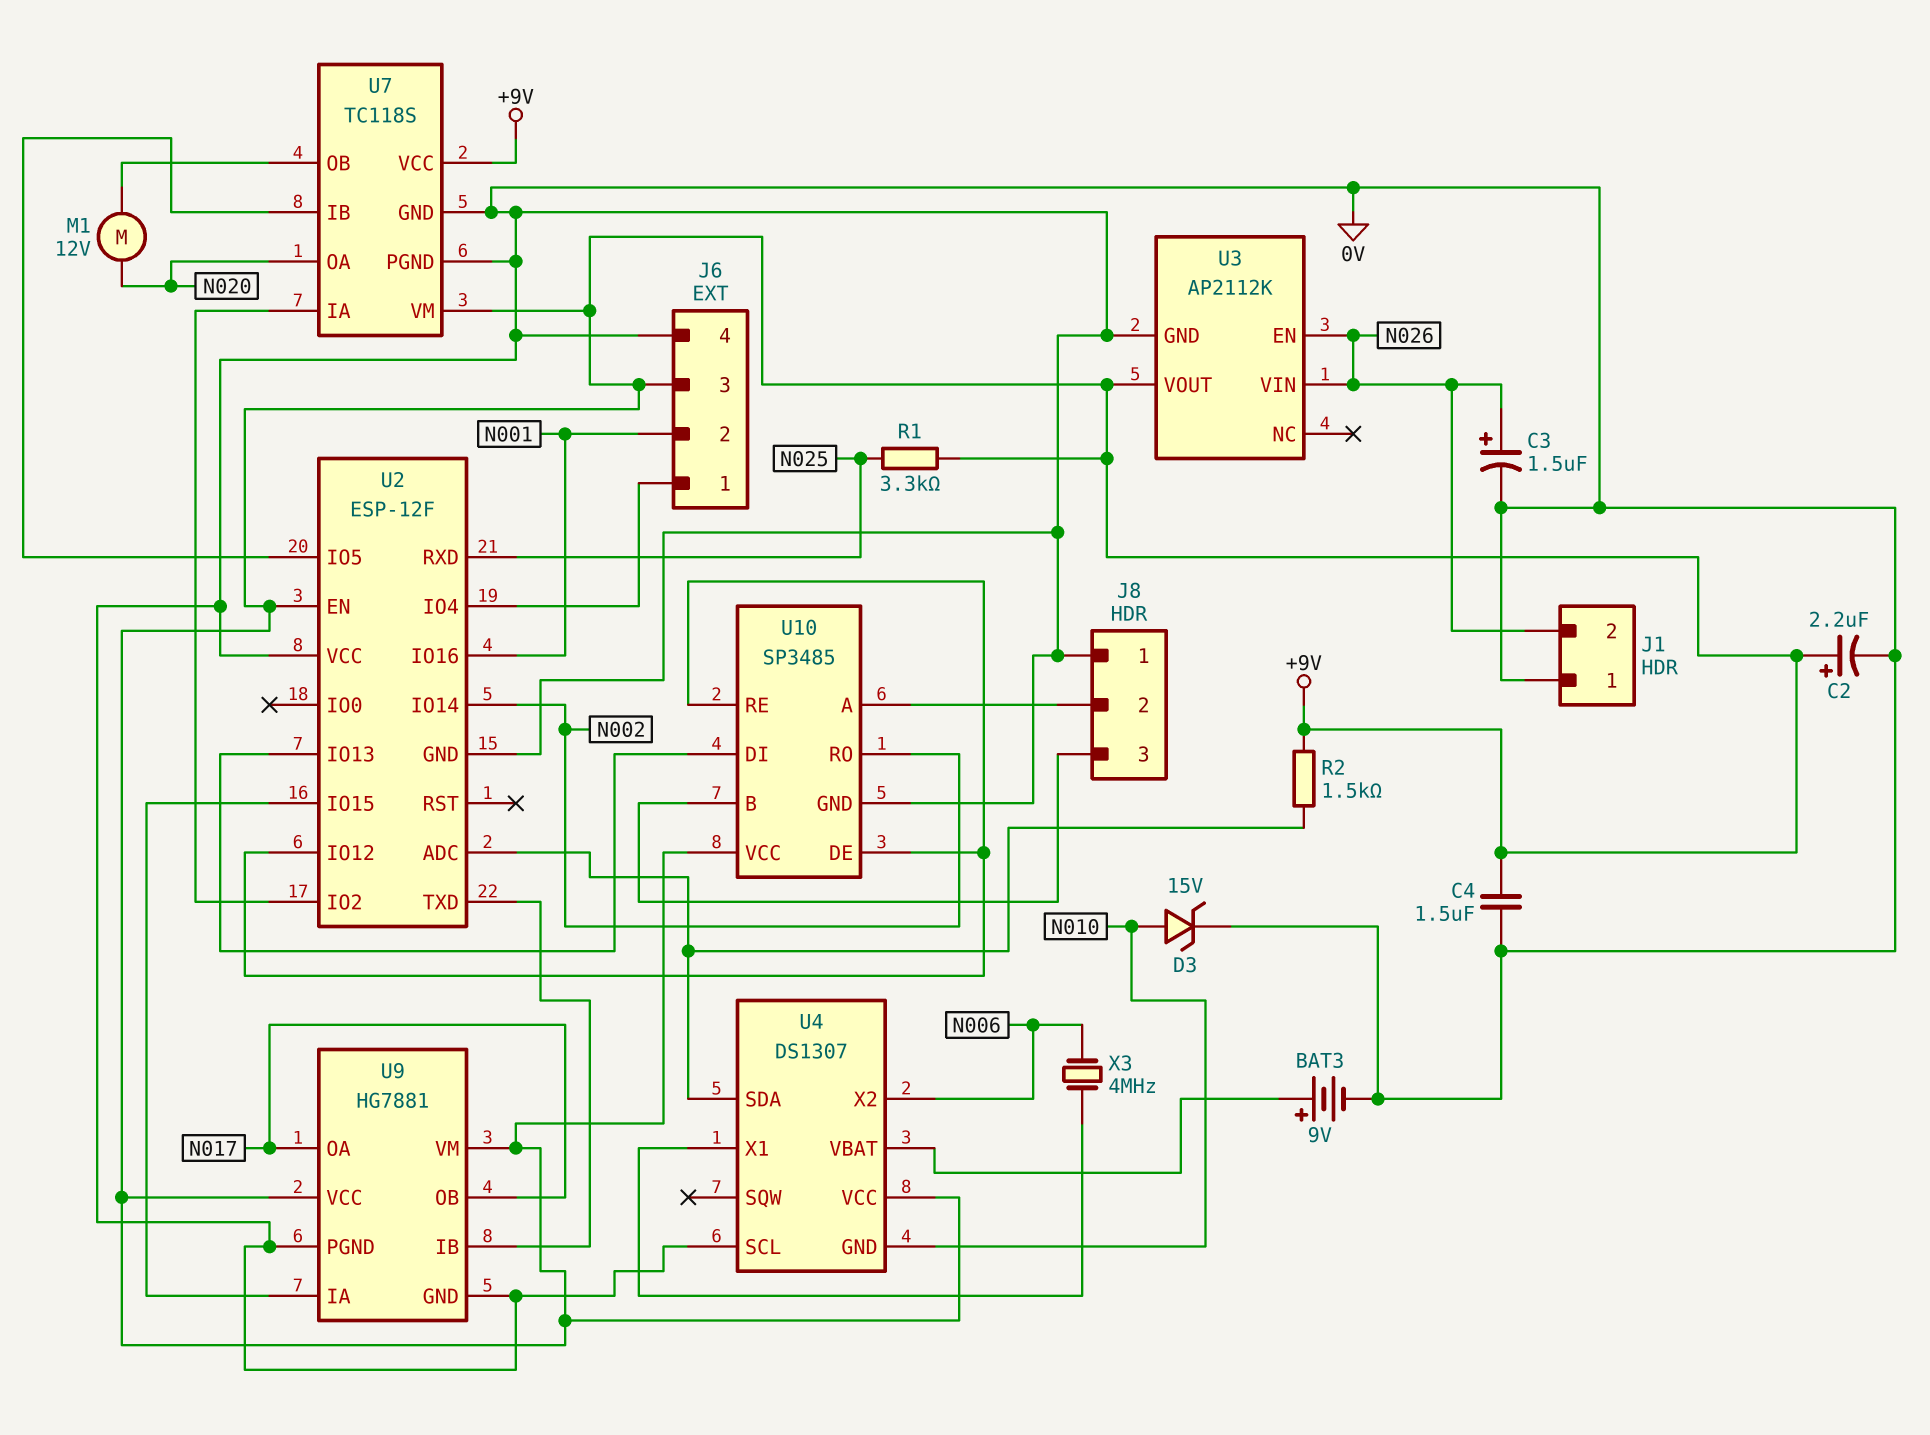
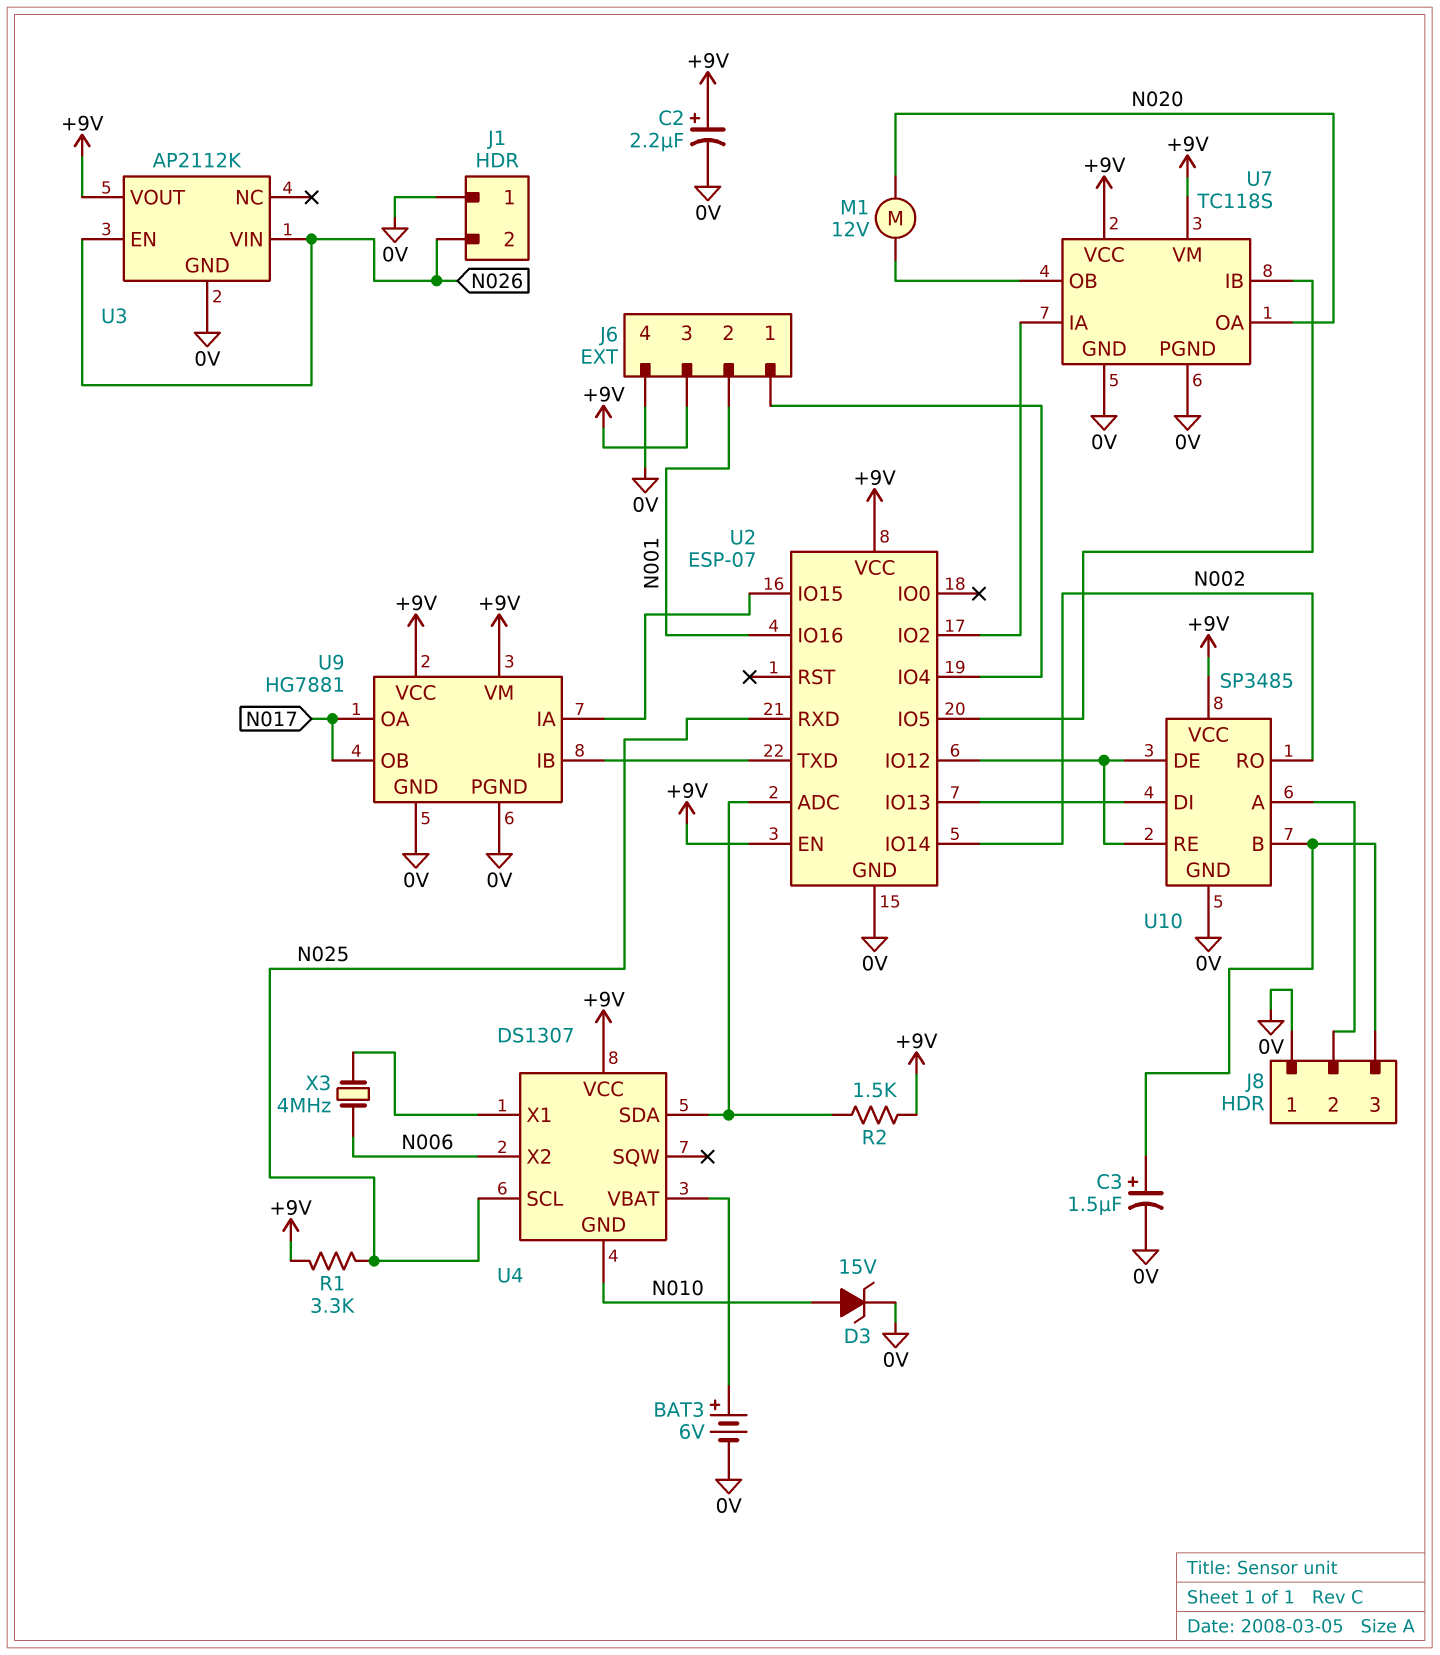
BAT3: 9V (plus U4/VBAT, minus 0V) -> 6V (plus U4/VBAT, minus 0V)
C3: 1.5uF (plus N026, minus 0V) -> 1.5uF (plus J8/3, minus 0V)
C4: 1.5uF (+9V, 0V) -> none
U2: ESP-12F -> ESP-07
U2 pin VCC: 0V -> +9V
U4 pin SCL: 0V -> N025

